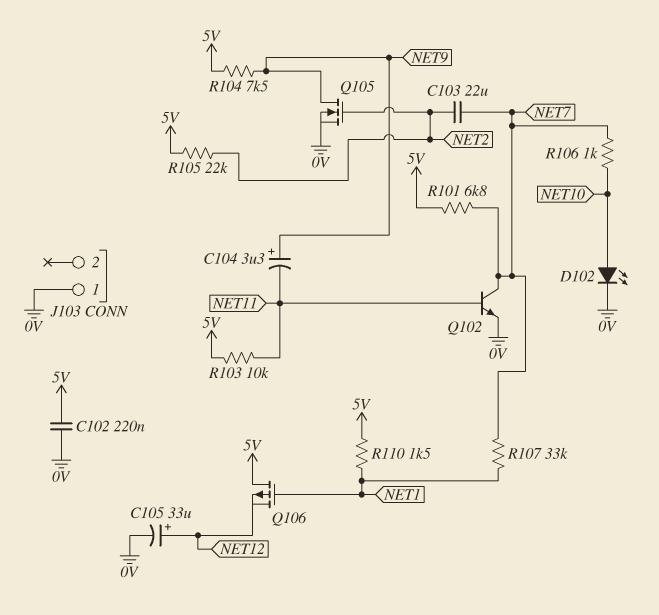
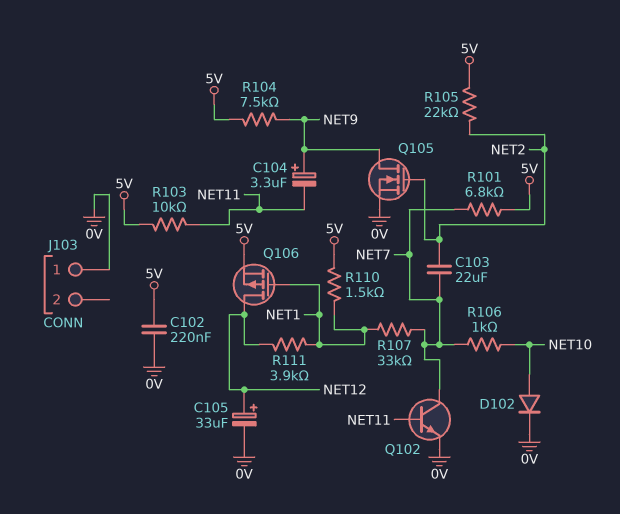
D102: LED (A NET10, K 0V) -> diode (A NET10, K 0V)
Q106: PMOS (G NET1, D 5V, S NET12) -> PMOS (G NET1, D NET12, S 5V)
R111: none -> 3.9k (NET1, NET12)

